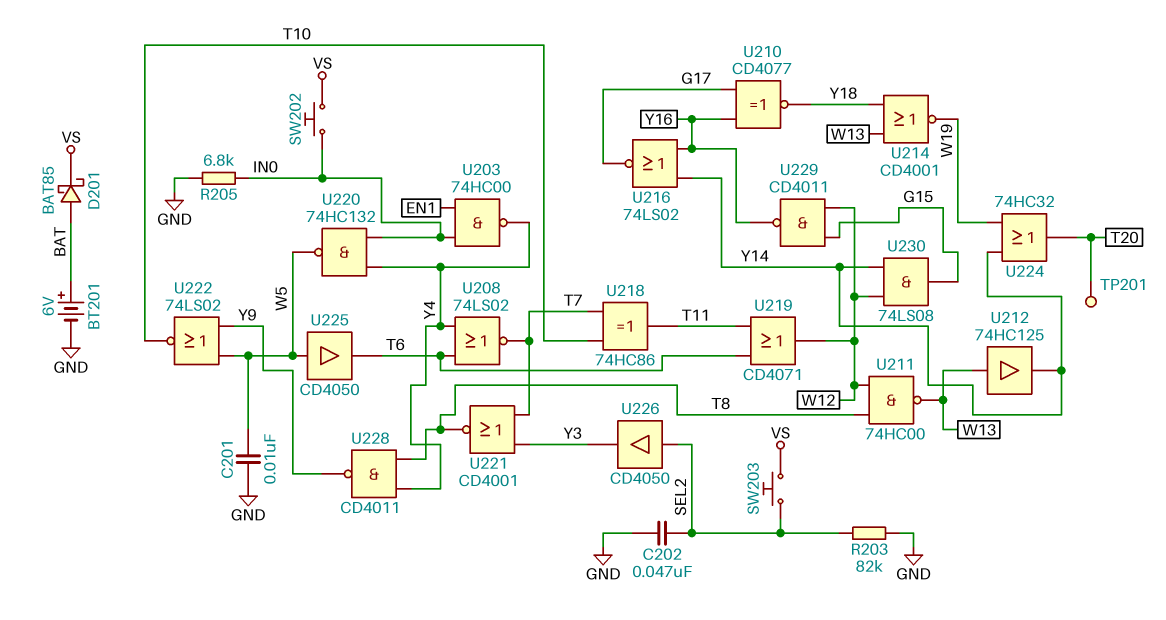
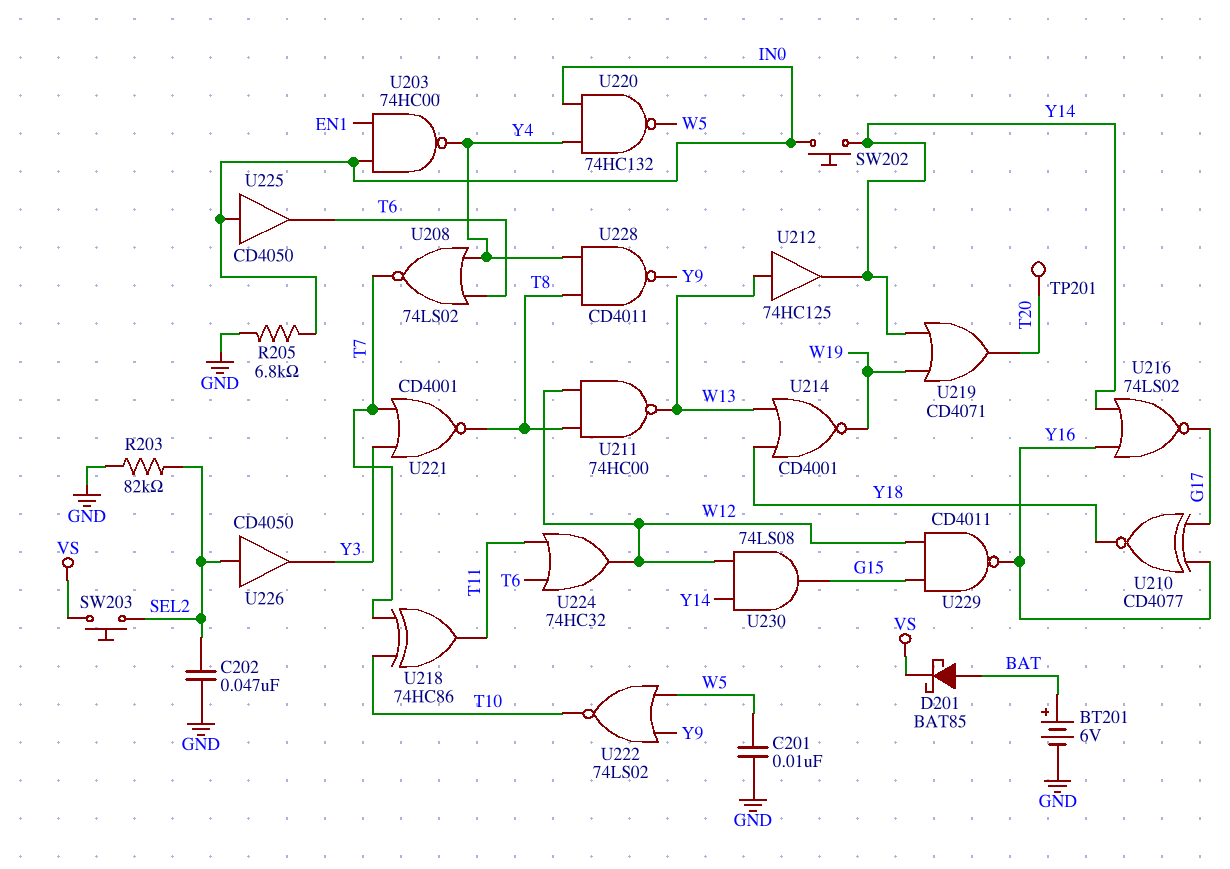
SW202: button (IN0, VS) -> button (IN0, Y14)
U219: OR CD4071 (in T6, in T11, out W12) -> OR CD4071 (in W19, in Y14, out T20)
U224: OR 74HC32 (in W19, in Y14, out T20) -> OR 74HC32 (in T6, in T11, out W12)
U225: buffer CD4050 (in W5, out T6) -> buffer CD4050 (in IN0, out T6)

